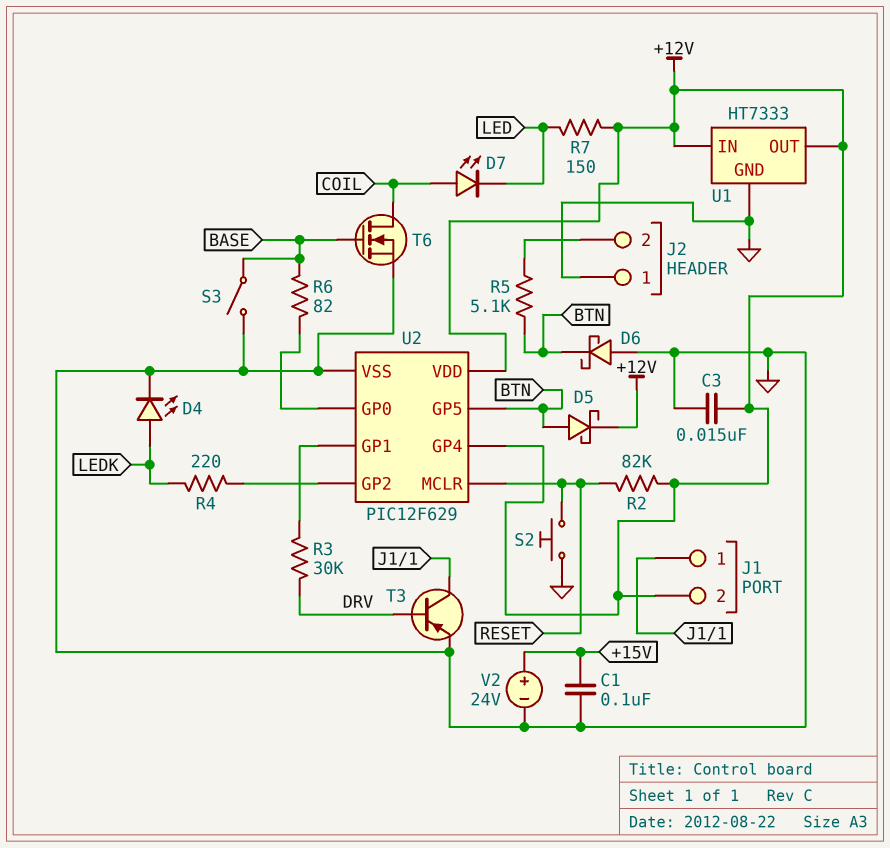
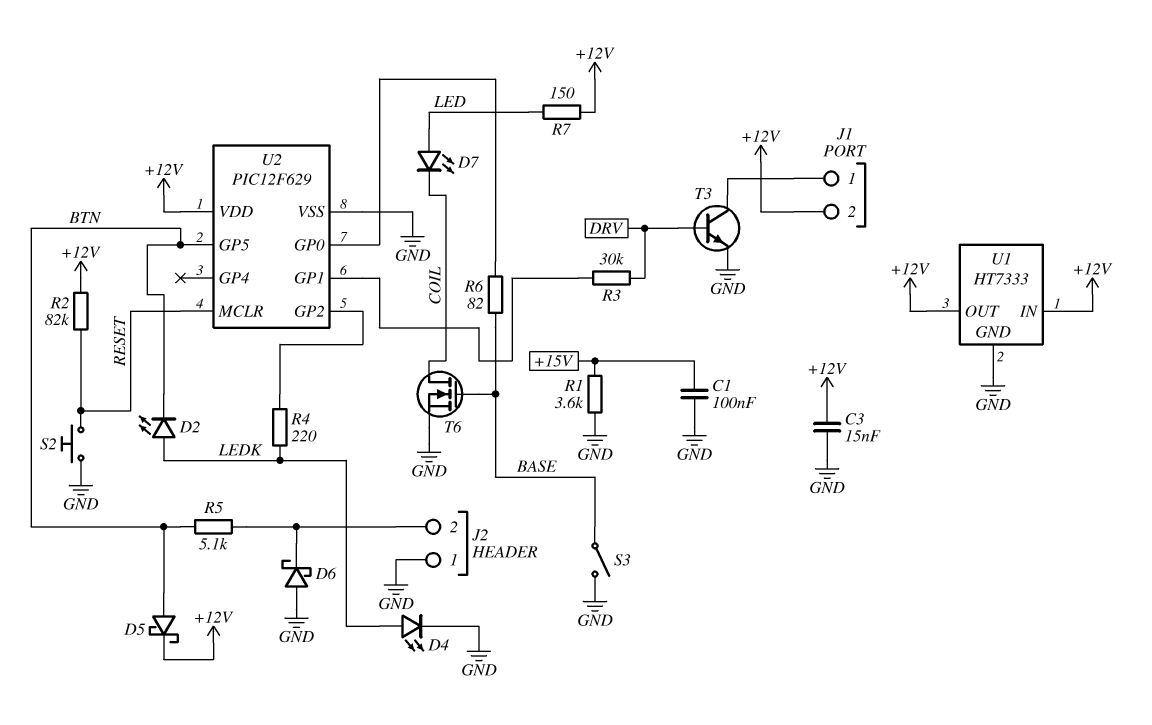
D2: none -> LED (A LEDK, K BTN)
D6: schottky (A GND, K BTN) -> schottky (A GND, K J2/2)
D7: LED (A COIL, K LED) -> LED (A LED, K COIL)
R1: none -> 3.6k (+15V, GND)
T3: PNP (B DRV, C J1/1, E GND) -> NPN (B DRV, C J1/1, E GND)
U2 pin GP4: +12V -> none
V2: 24V (plus +15V, minus GND) -> none

